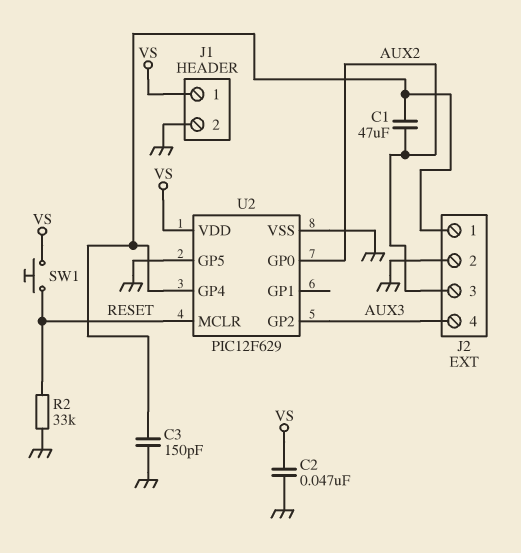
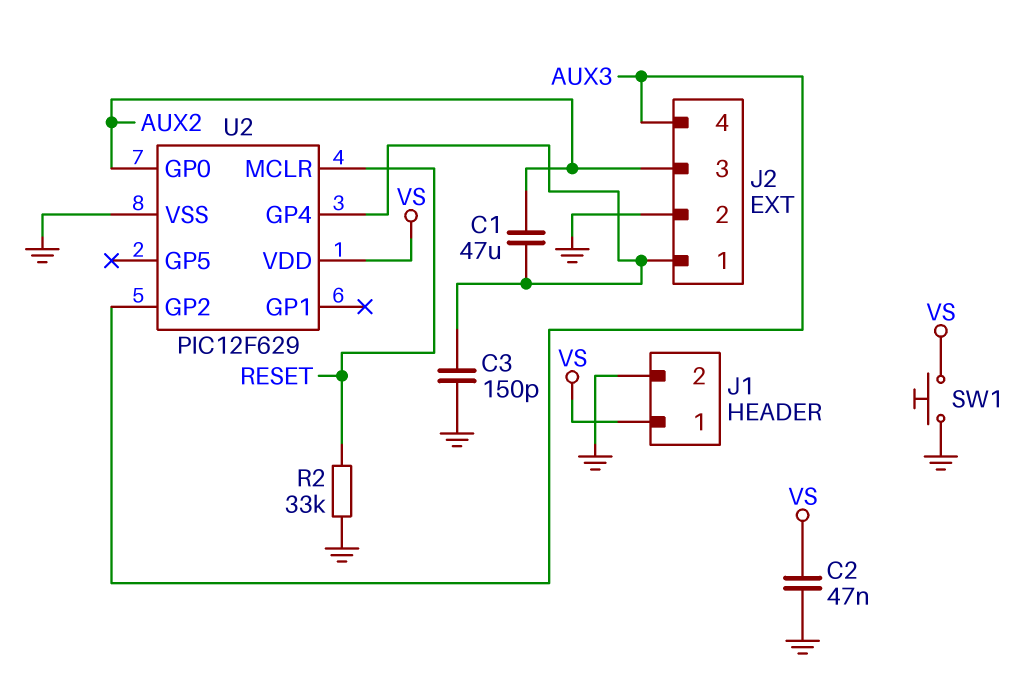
SW1: button (RESET, VS) -> button (GND, VS)
U2 pin GP5: GND -> none

